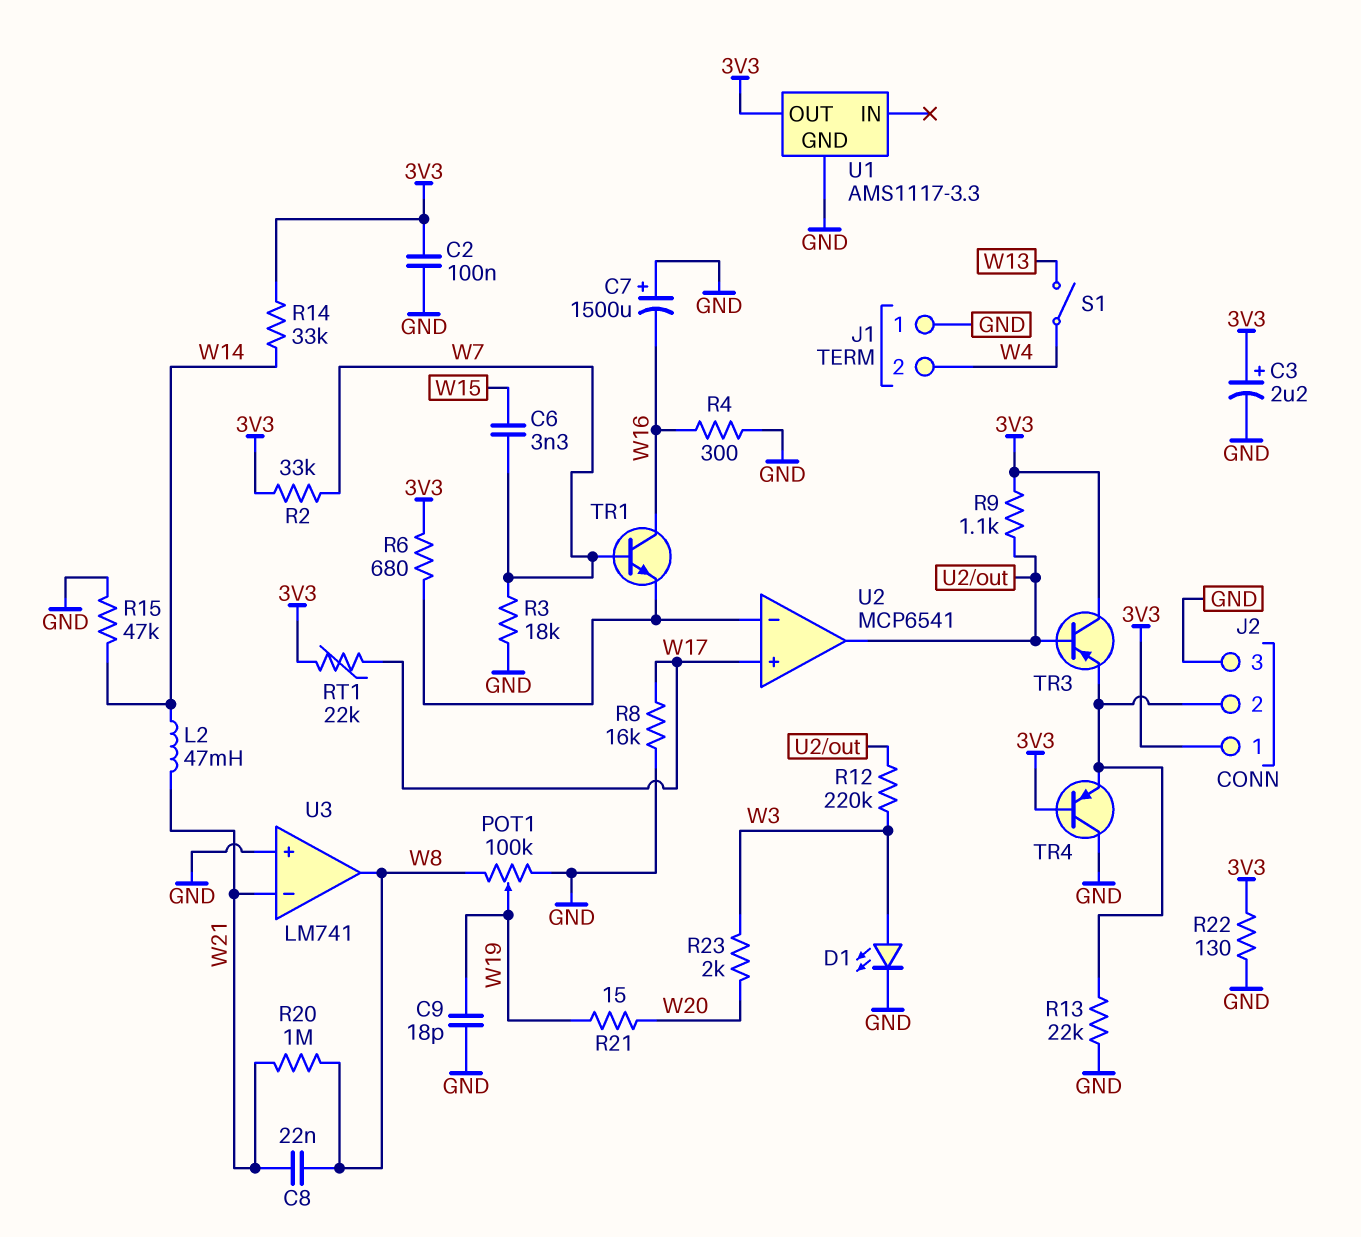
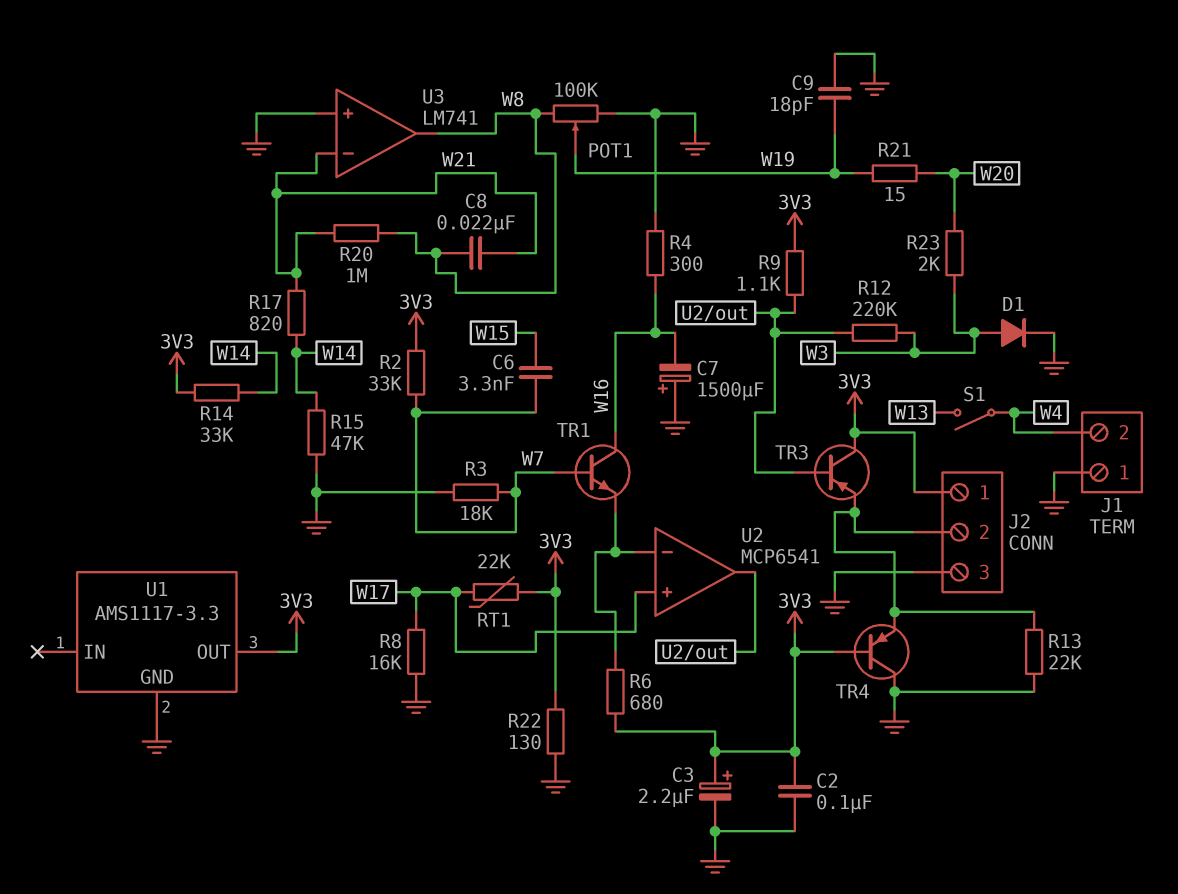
D1: LED (A W3, K GND) -> diode (A W3, K GND)
L2: 47mH (W14, W21) -> none
R17: none -> 820 (W14, W21)

